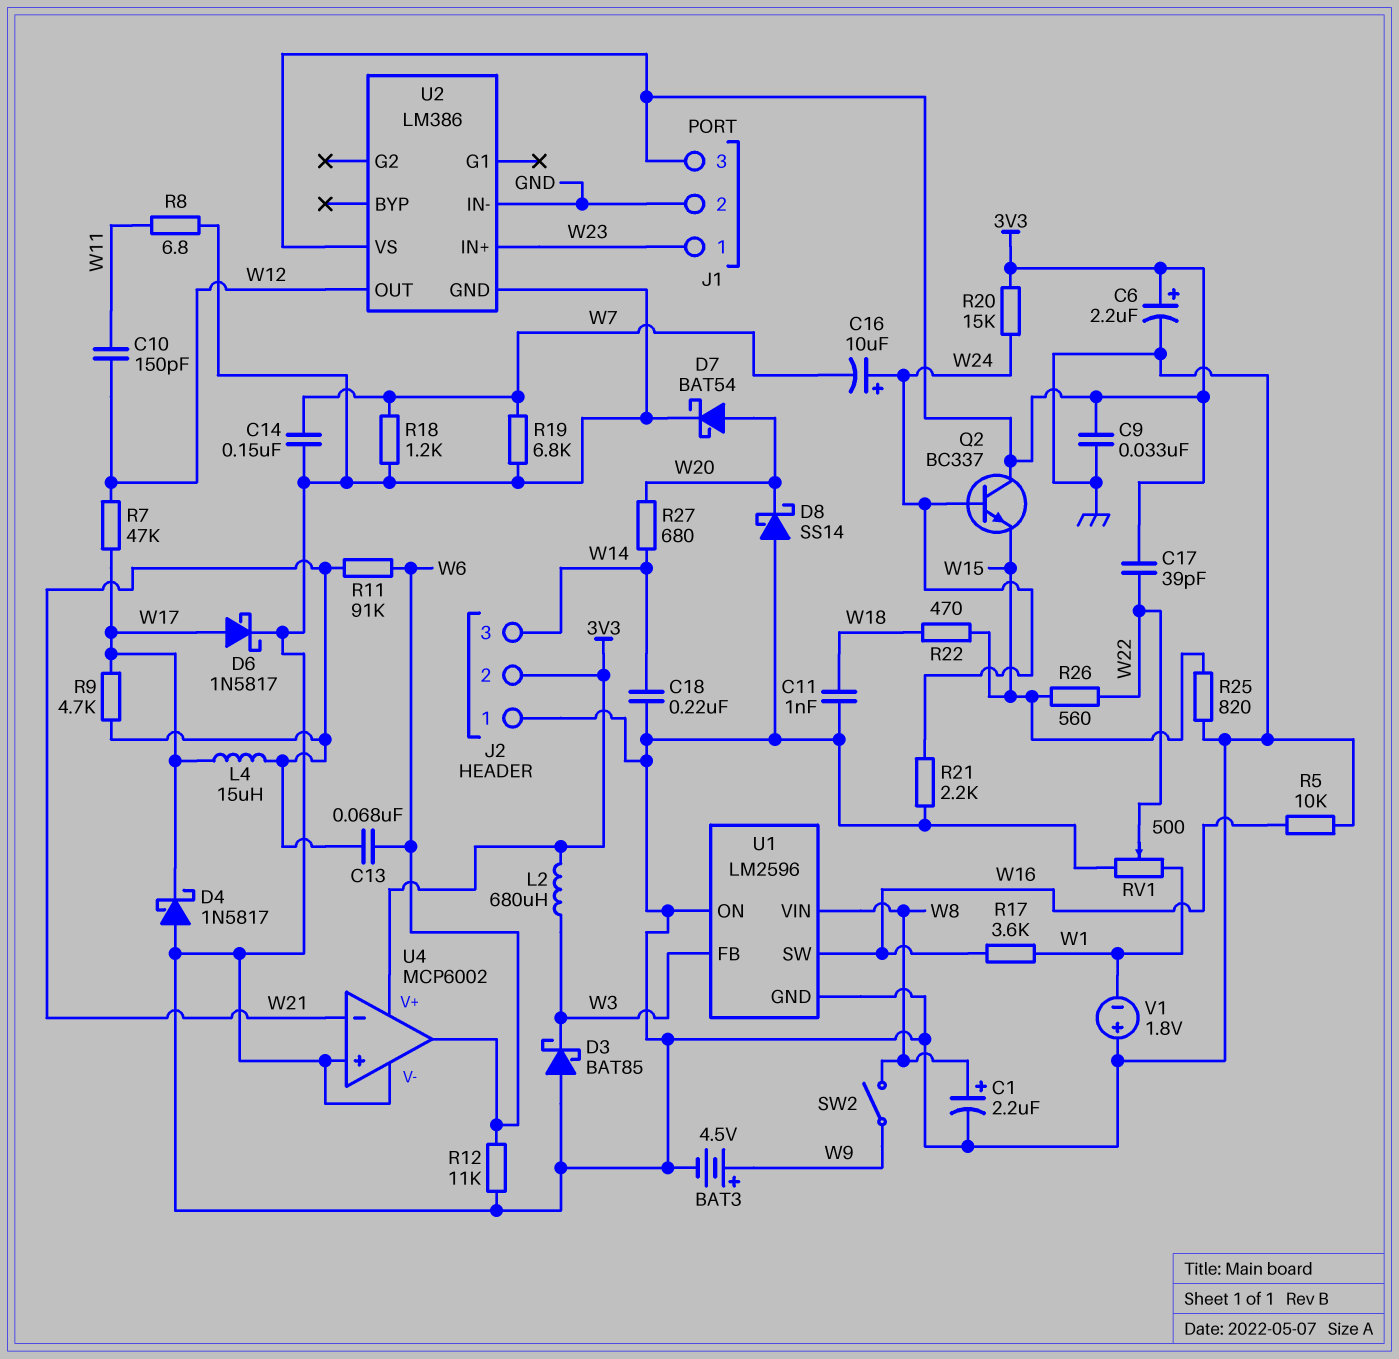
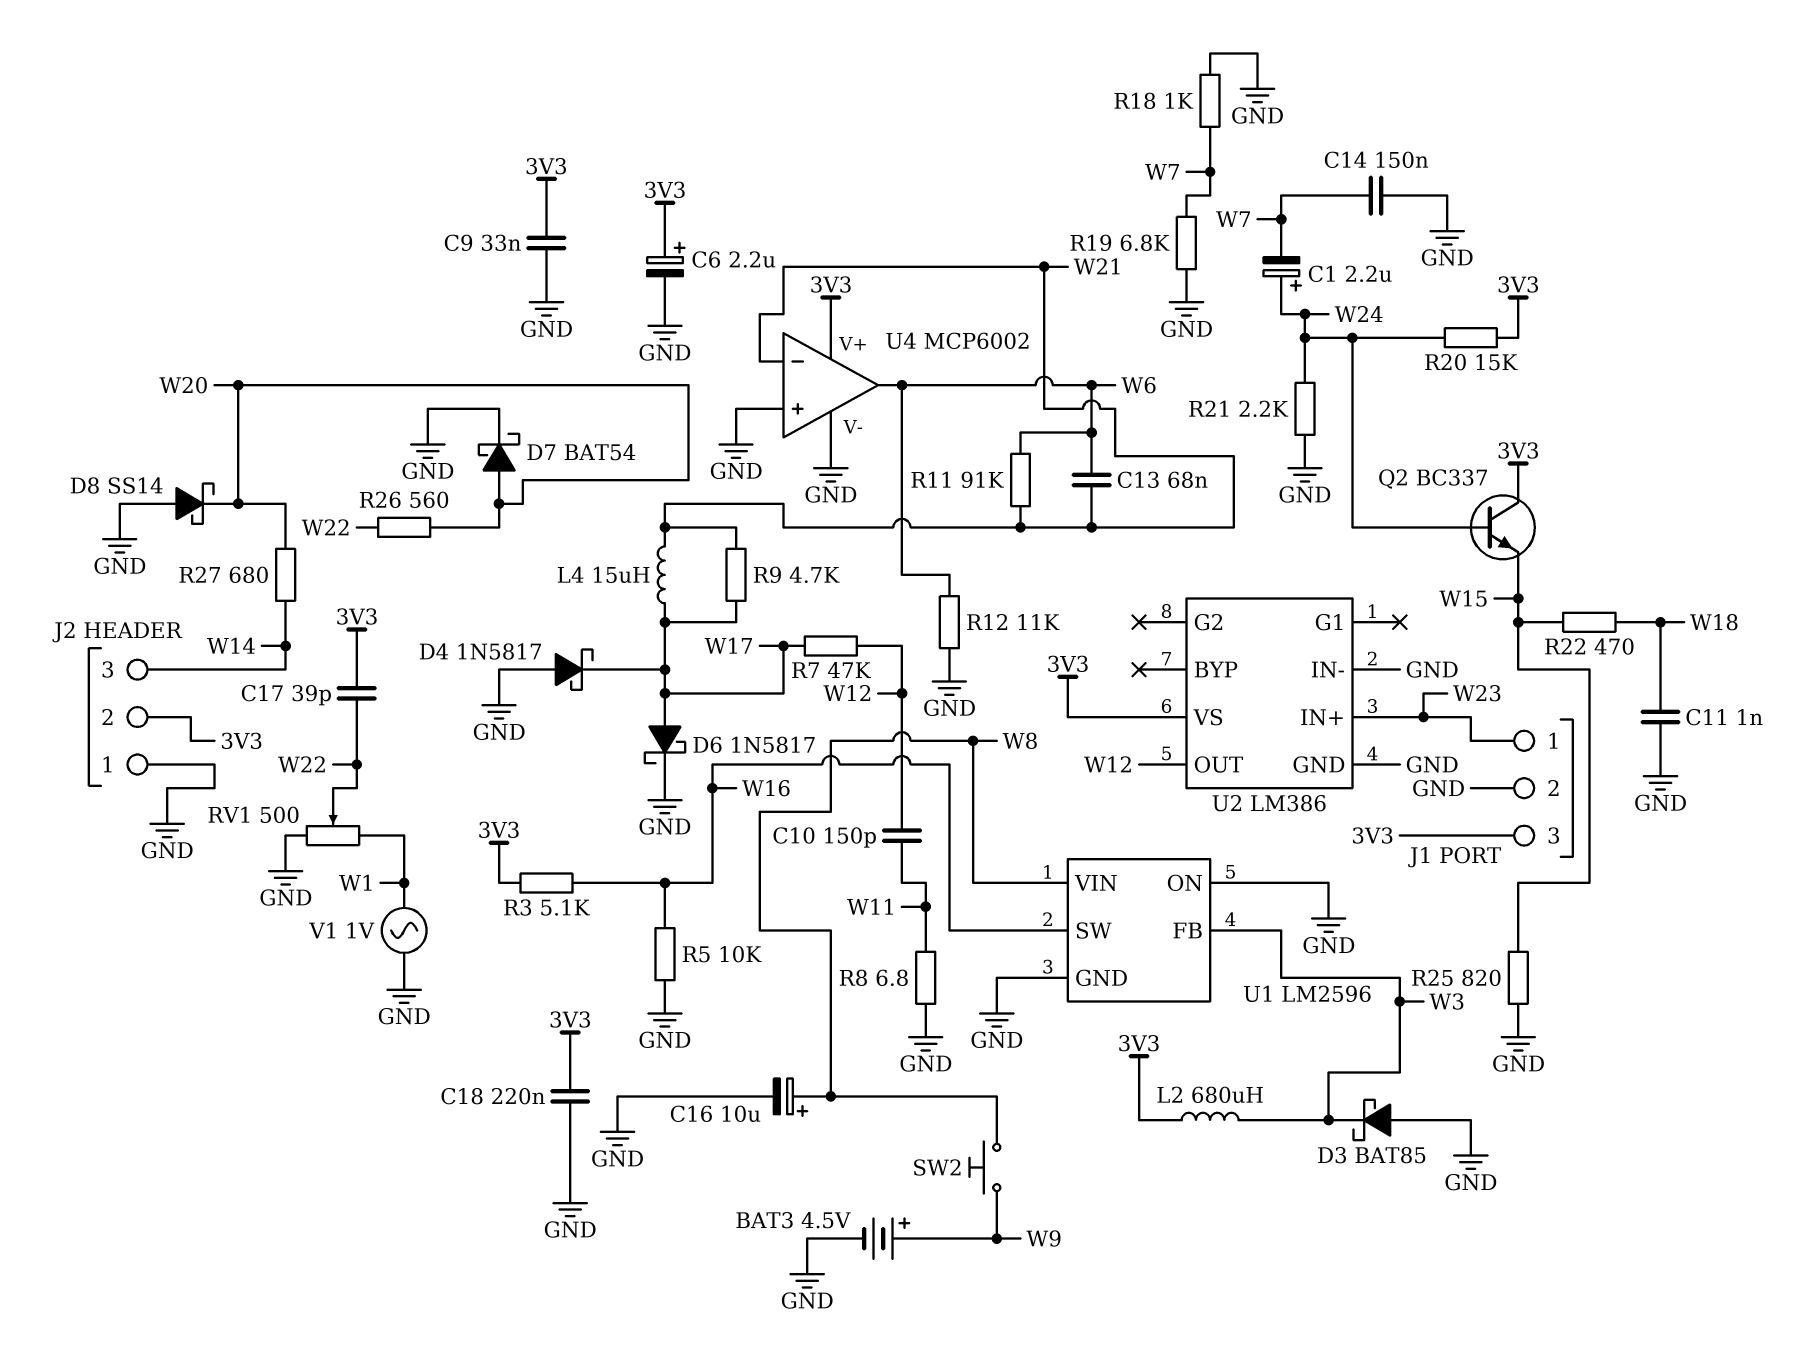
C1: 2.2uF (plus W8, minus GND) -> 2.2uF (plus W24, minus W7)
C16: 10uF (plus W24, minus W7) -> 10uF (plus W8, minus GND)
C18: 220nF (GND, W14) -> 220nF (3V3, GND)
R3: none -> 5.1k (3V3, W16)
R17: 3.6k (W1, W16) -> none
R18: 1.2k (GND, W7) -> 1k (GND, W7)
R26: 560 (W15, W22) -> 560 (W20, W22)
SW2: switch (W8, W9) -> button (W8, W9)
V1: 1.8V (plus GND, minus W1) -> AC 1V (GND, W1)

